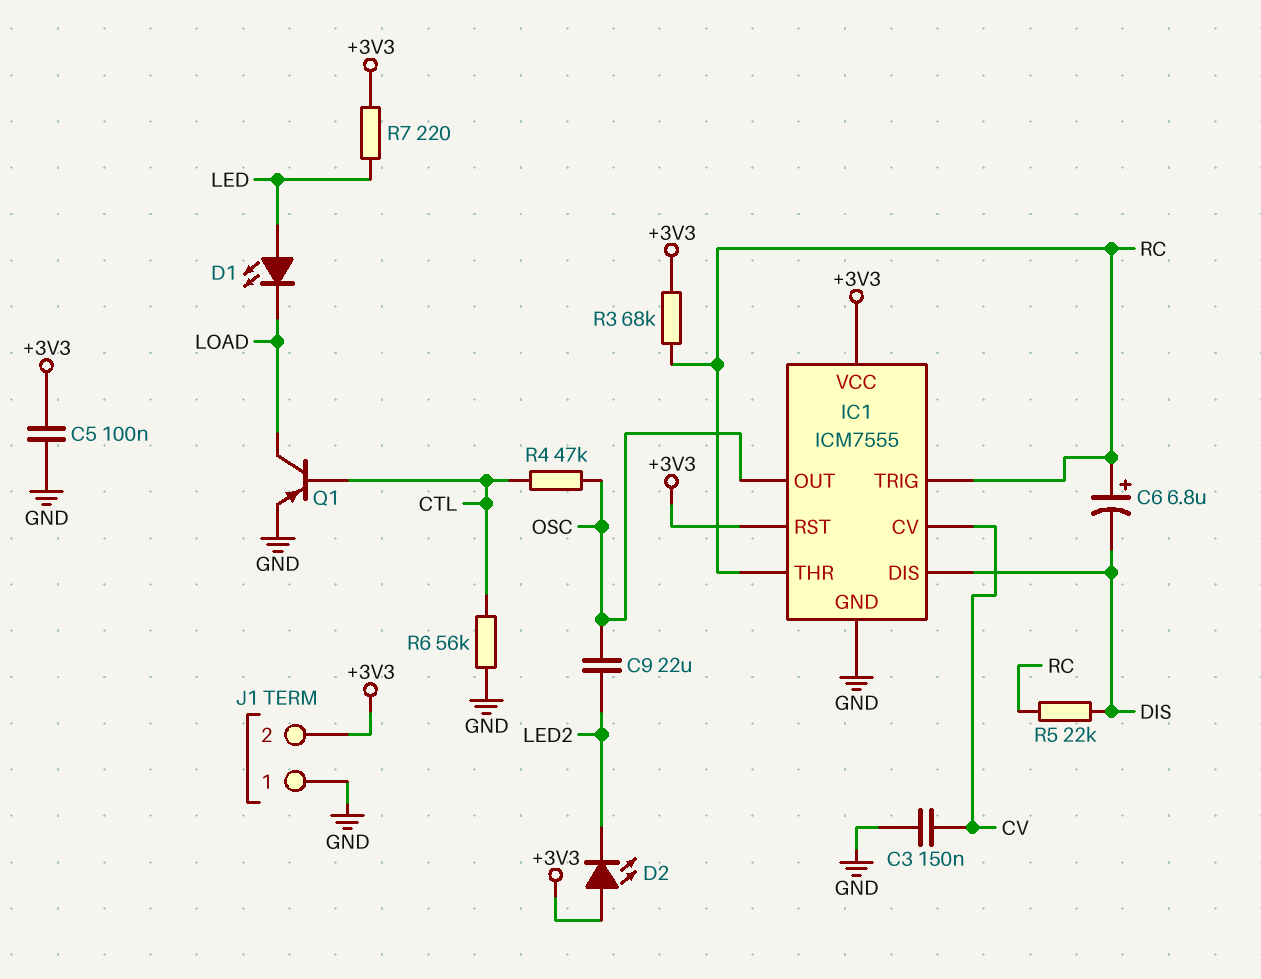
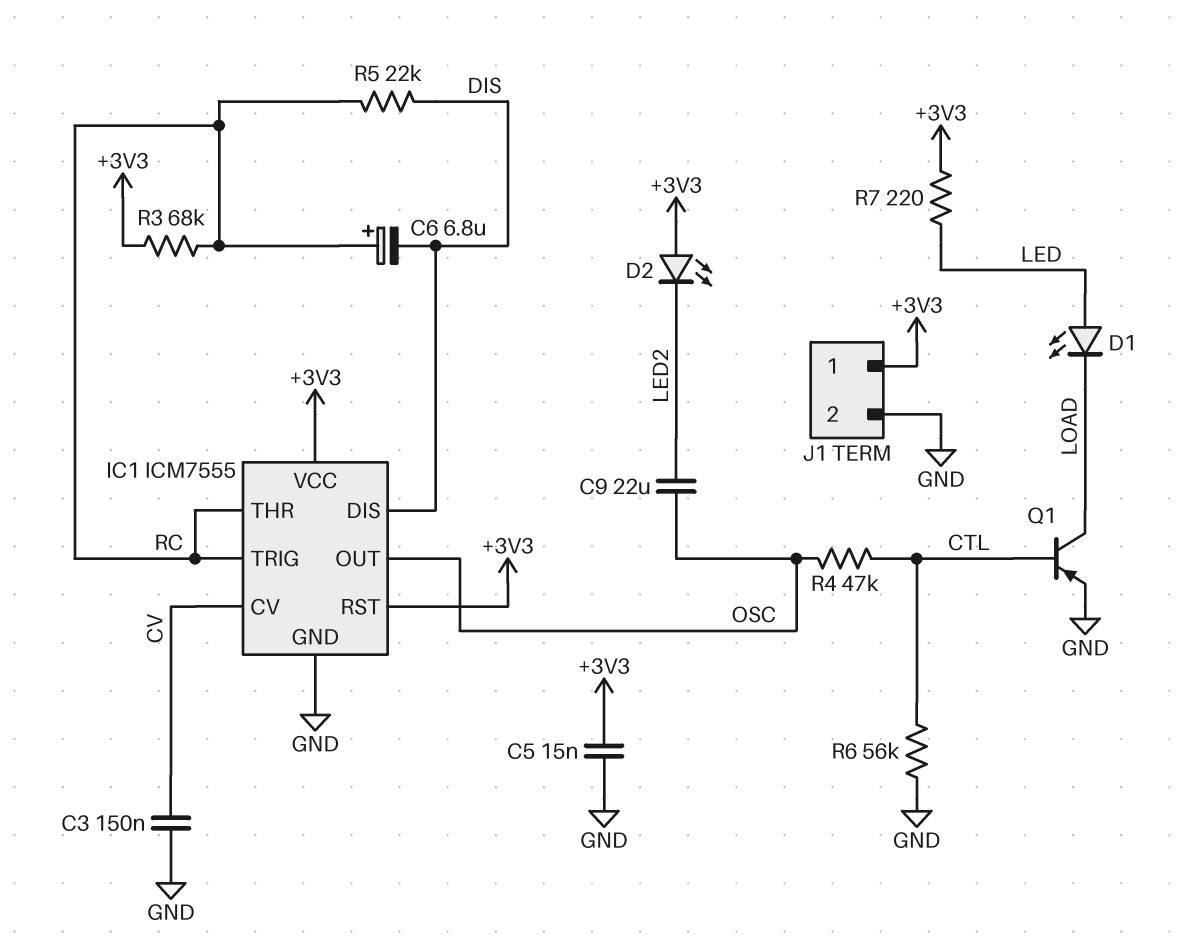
C5: 100nF (+3V3, GND) -> 15nF (+3V3, GND)
J1 pin 1: GND -> +3V3
J1 pin 2: +3V3 -> GND

